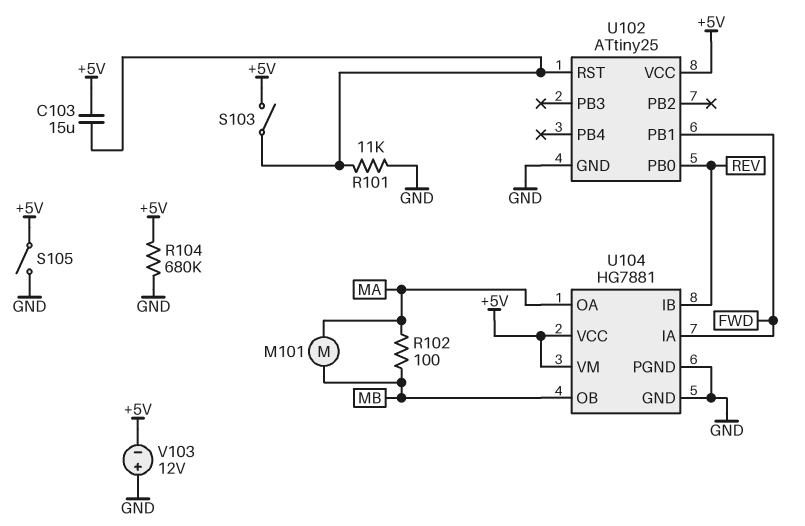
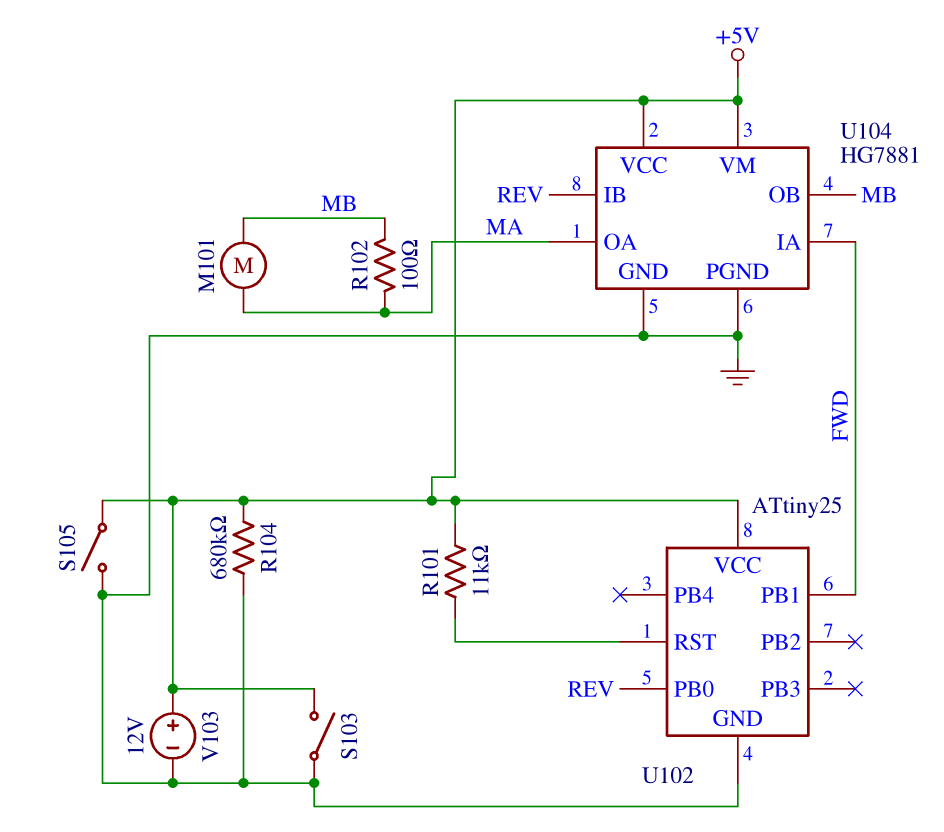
C103: 15uF (+5V, U102/RST) -> none
R101: 11k (GND, U102/RST) -> 11k (+5V, U102/RST)
S103: switch (+5V, U102/RST) -> switch (+5V, GND)
V103: 12V (plus GND, minus +5V) -> 12V (plus +5V, minus GND)

